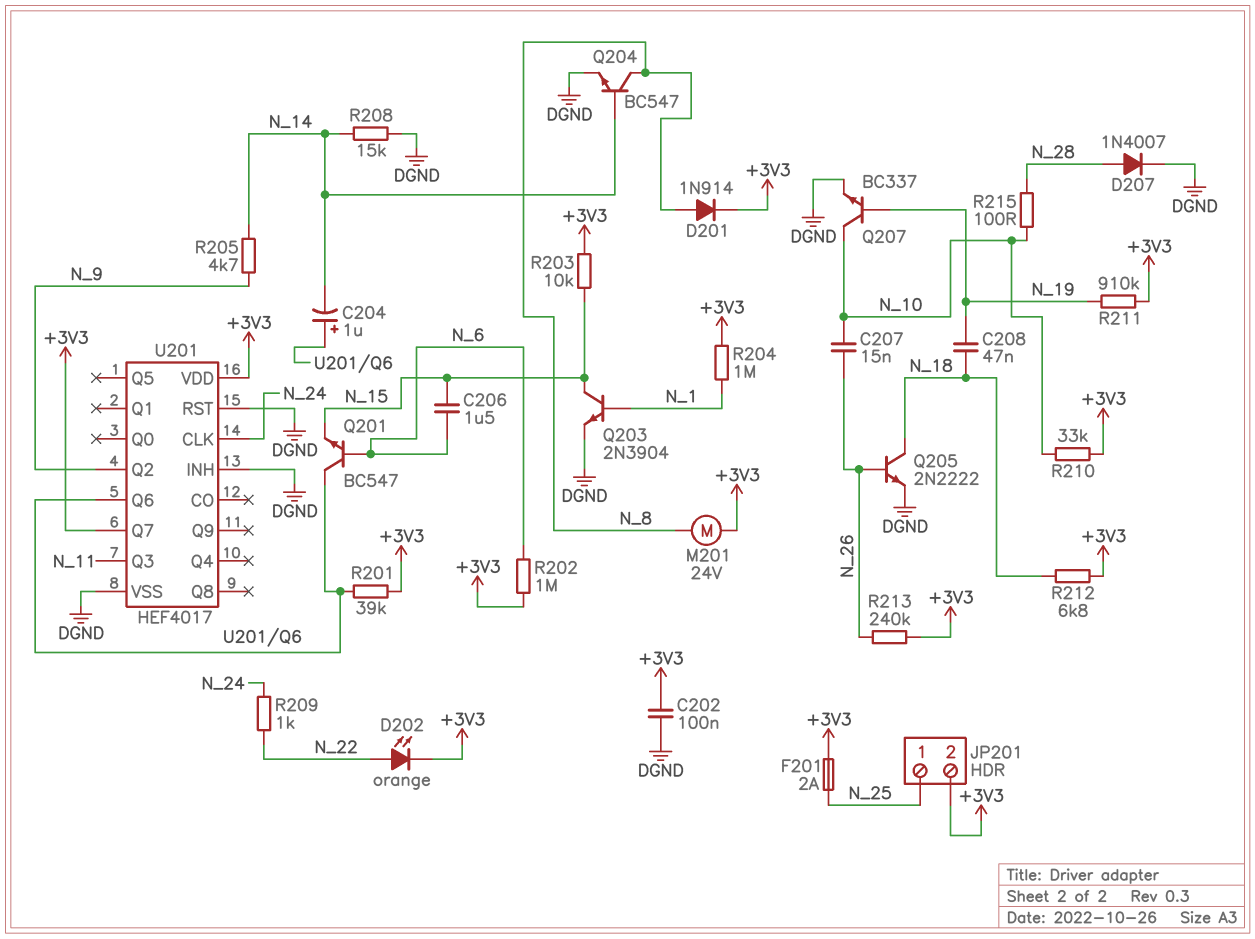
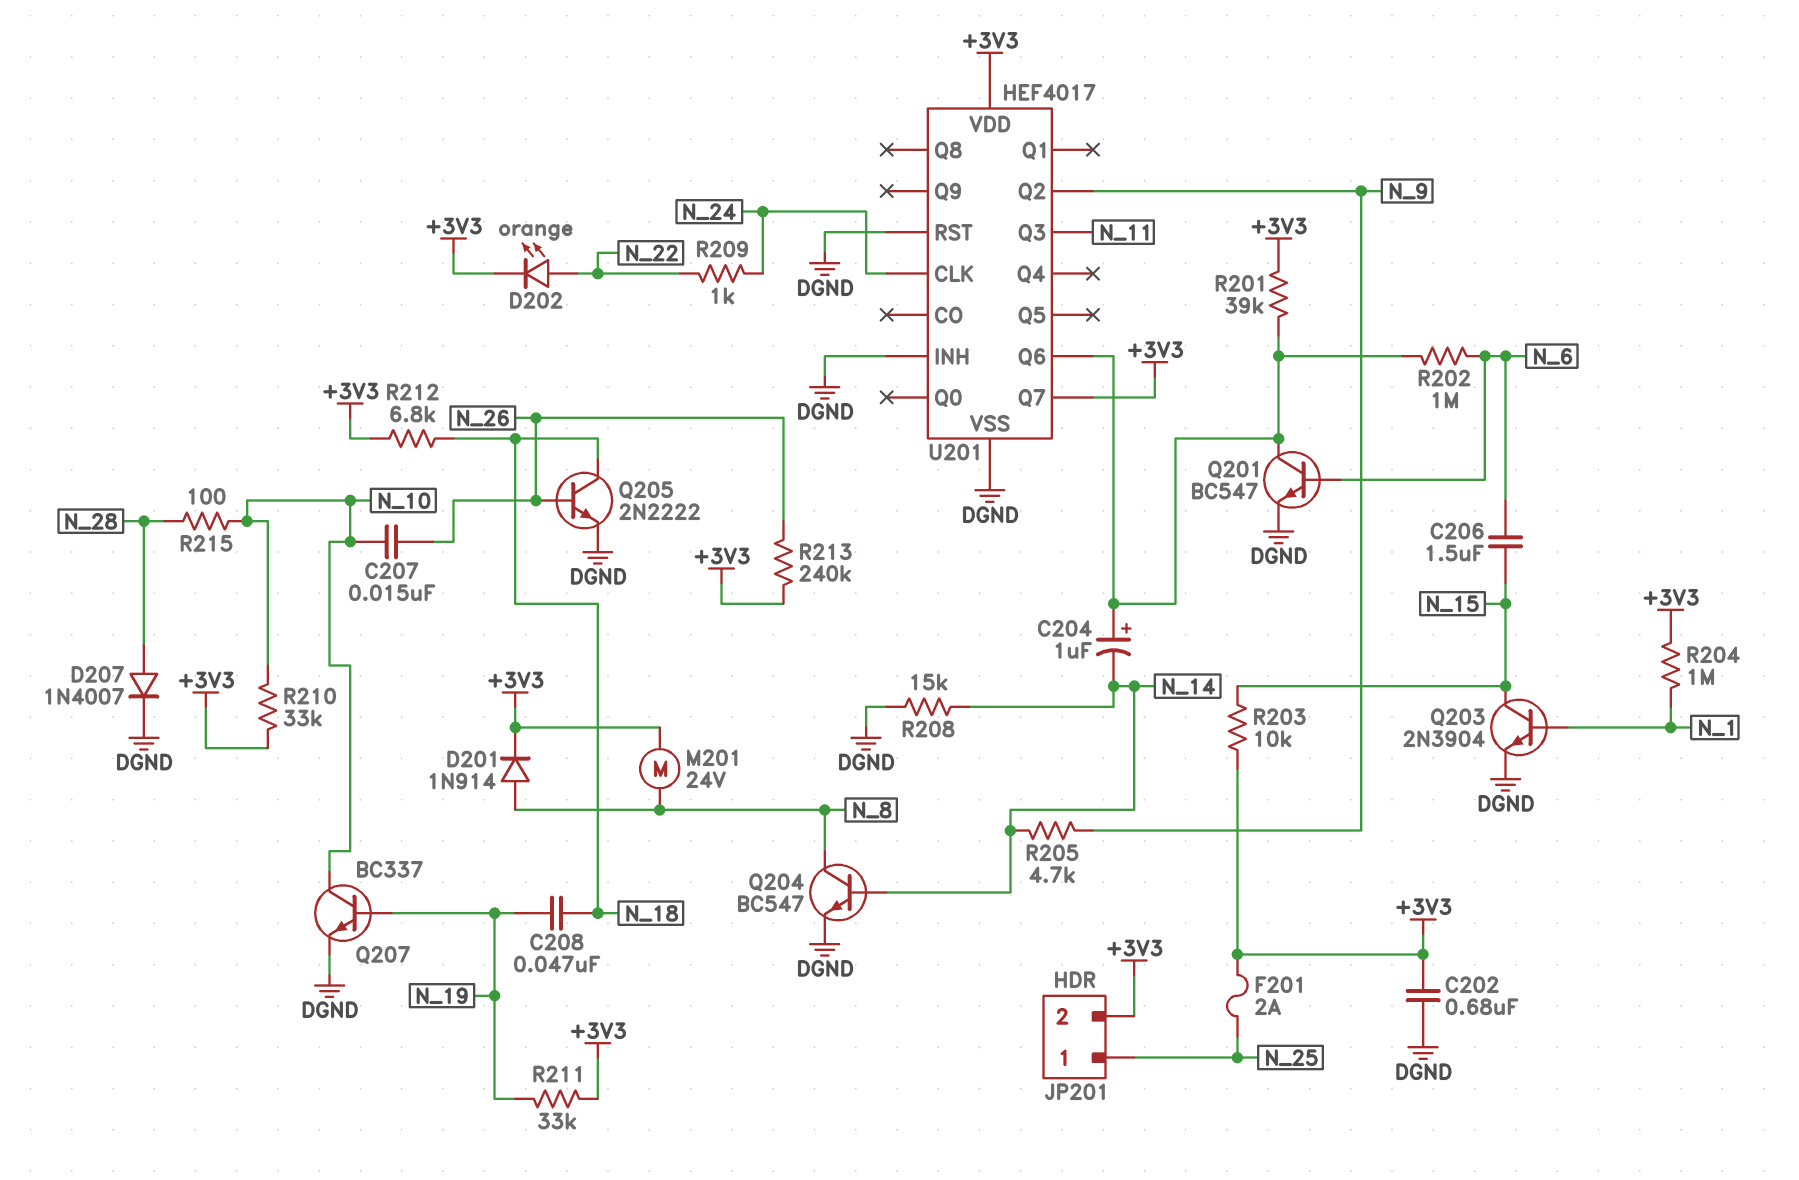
C202: 100nF (+3V3, DGND) -> 680nF (+3V3, DGND)
Q201: NPN BC547 (B N_6, C U201/Q6, E N_15) -> NPN BC547 (B N_6, C U201/Q6, E DGND)
R202: 1M (+3V3, N_6) -> 1M (N_6, U201/Q6)
R211: 910k (+3V3, N_19) -> 33k (+3V3, N_19)

